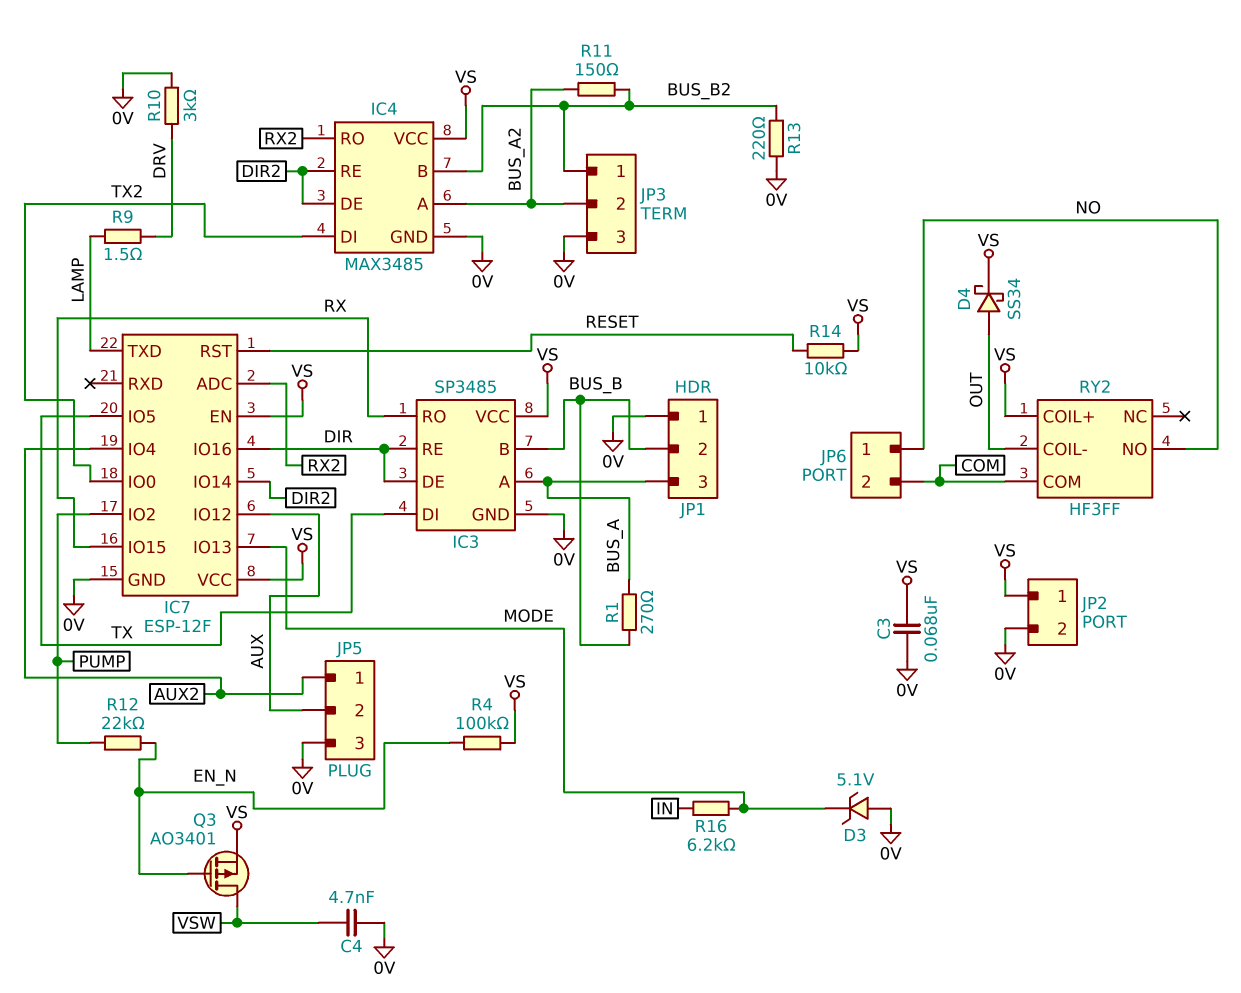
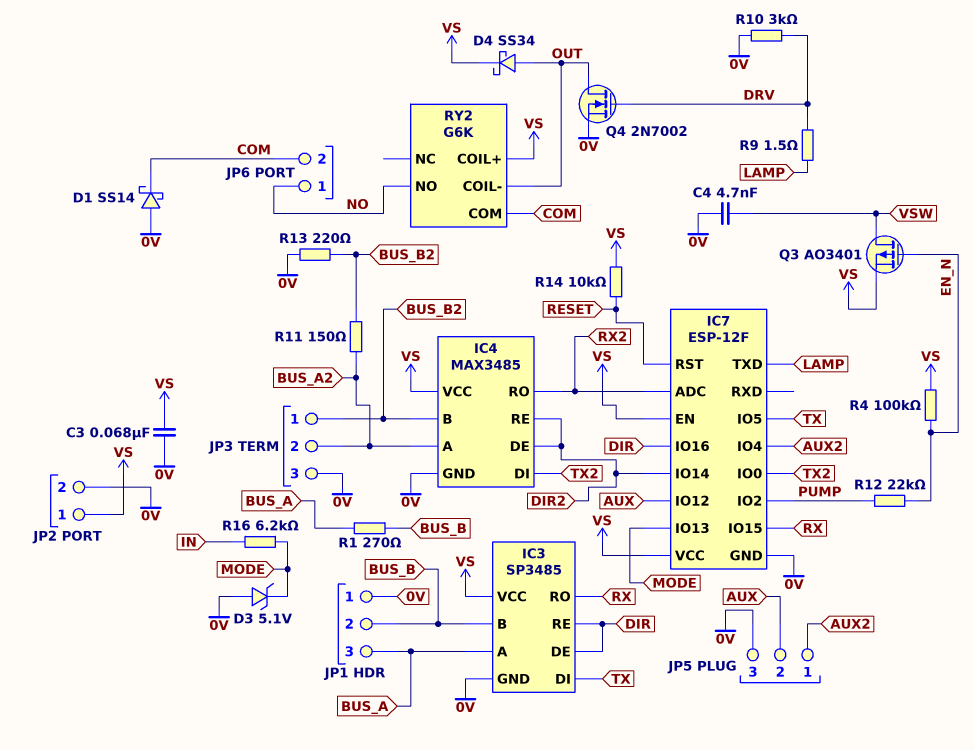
D1: none -> schottky SS14 (A 0V, K COM)
Q4: none -> NMOS 2N7002 (G DRV, D OUT, S 0V)
RY2: HF3FF -> G6K

